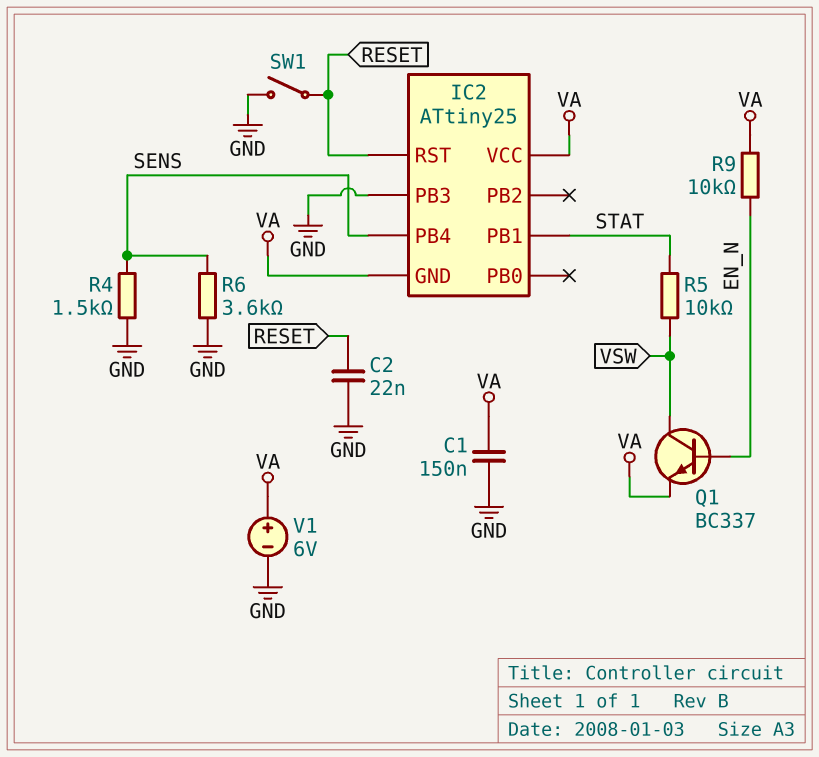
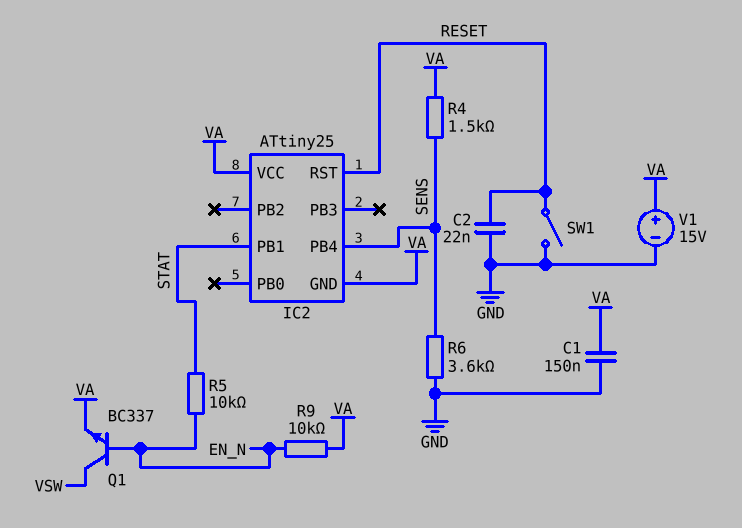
IC2 pin PB3: GND -> none
R4: 1.5k (GND, SENS) -> 1.5k (SENS, VA)
R5: 10k (STAT, VSW) -> 10k (EN_N, STAT)
V1: 6V (plus VA, minus GND) -> 15V (plus VA, minus GND)

